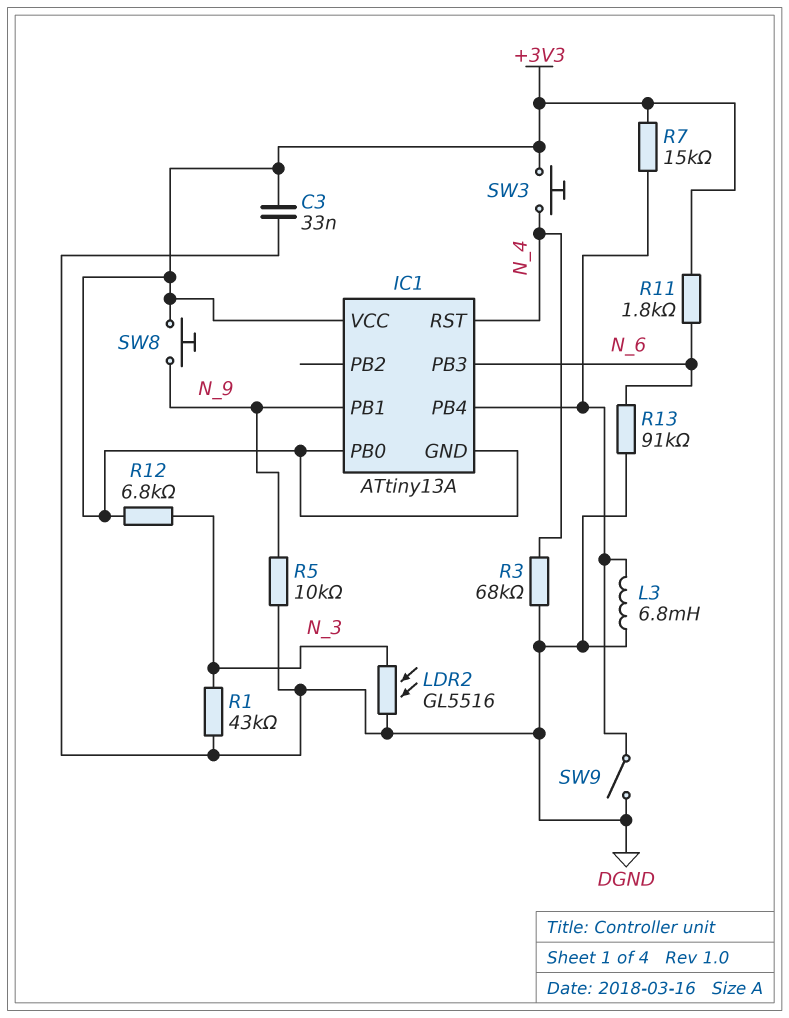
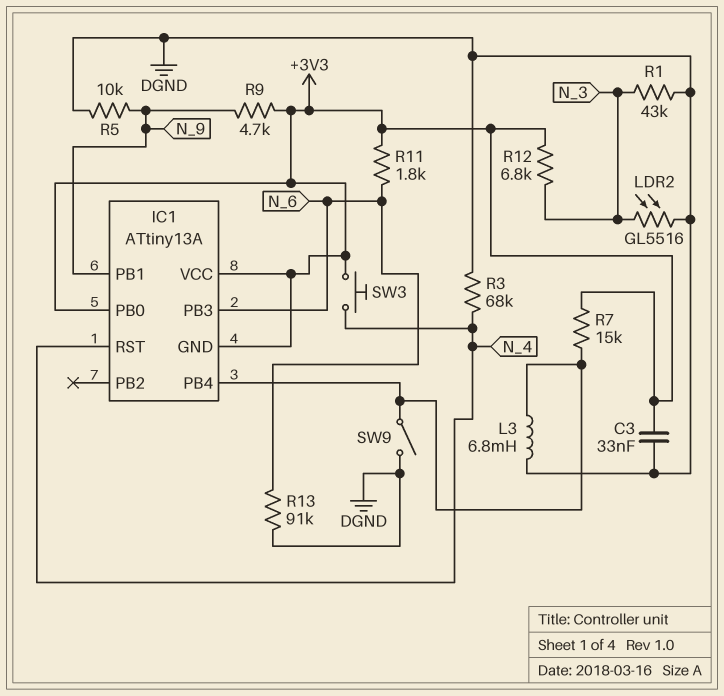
R9: none -> 4.7k (+3V3, N_9)
SW8: button (+3V3, N_9) -> none

